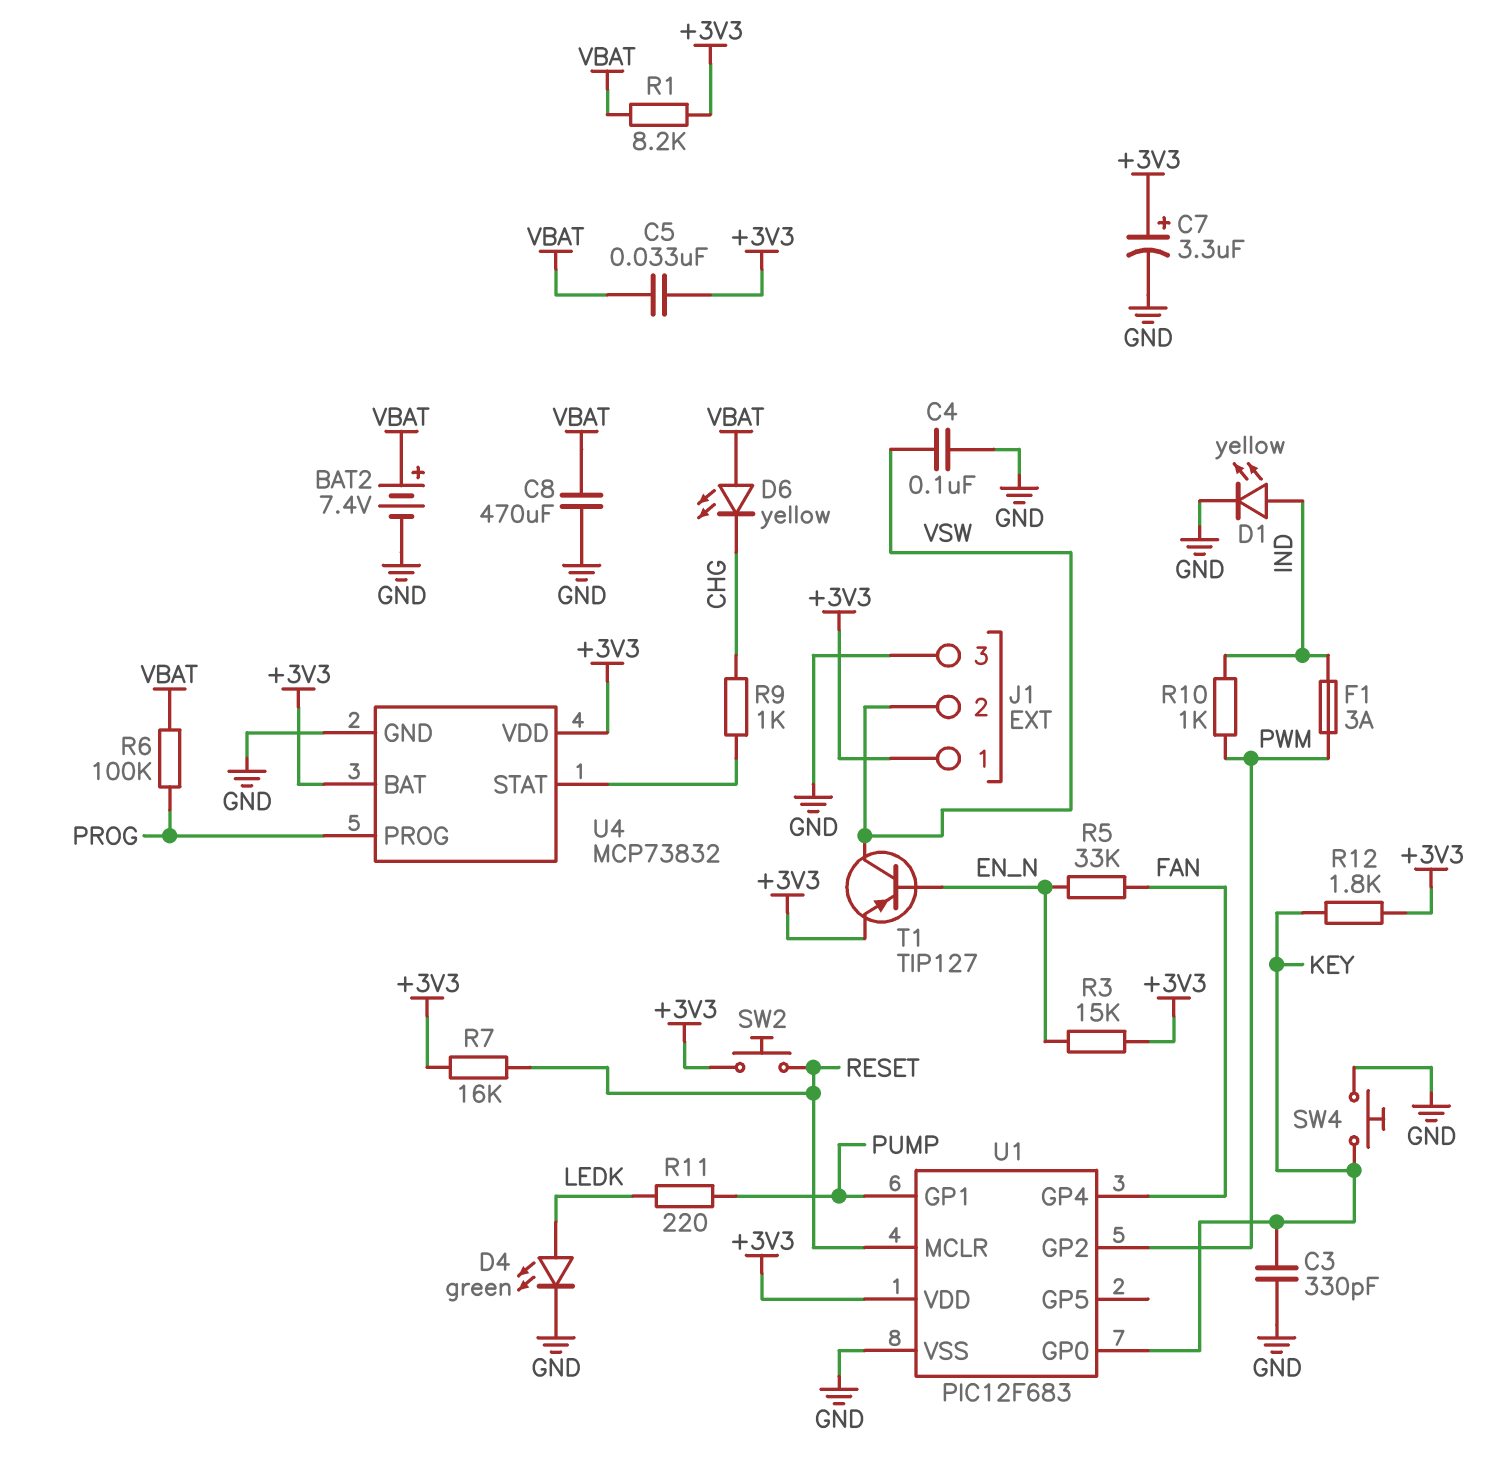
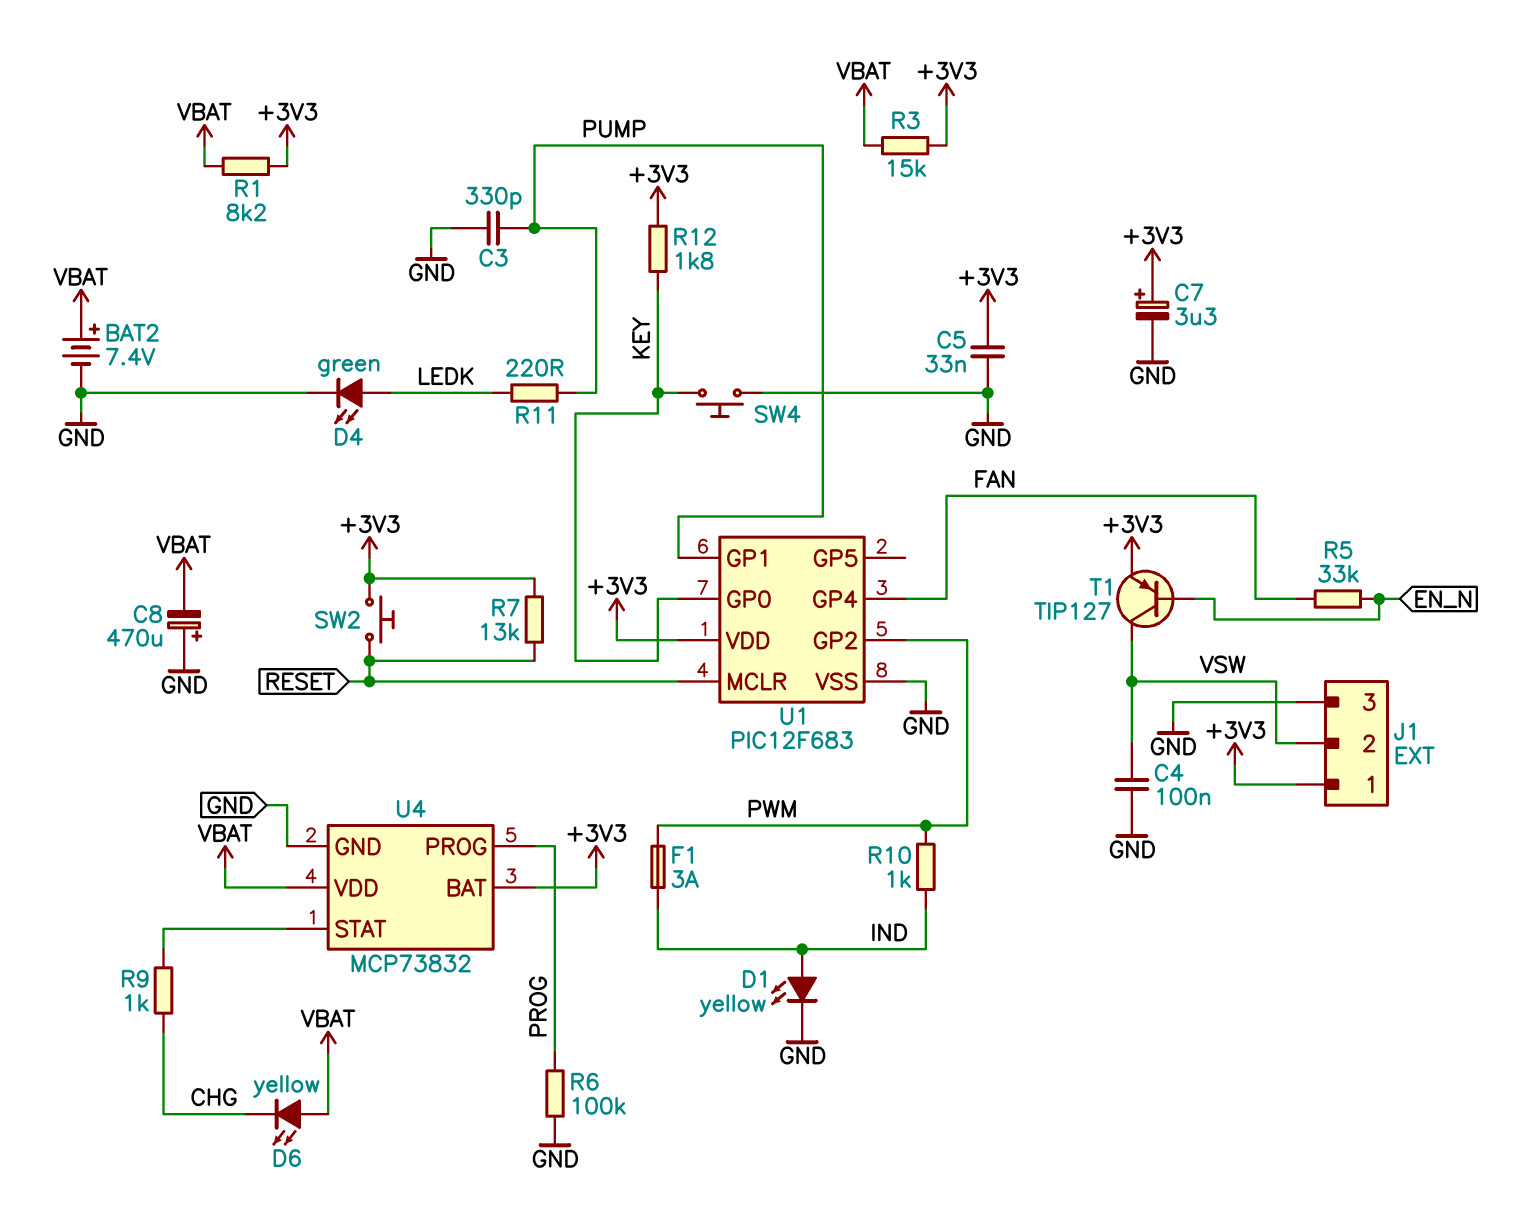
C3: 330pF (GND, KEY) -> 330pF (GND, PUMP)
C5: 33nF (+3V3, VBAT) -> 33nF (+3V3, GND)
C8: 470uF (GND, VBAT) -> 470uF (plus GND, minus VBAT)
R3: 15k (+3V3, EN_N) -> 15k (+3V3, VBAT)
R6: 100k (PROG, VBAT) -> 100k (GND, PROG)
R7: 16k (+3V3, RESET) -> 13k (+3V3, RESET)
U4 pin VDD: +3V3 -> VBAT

